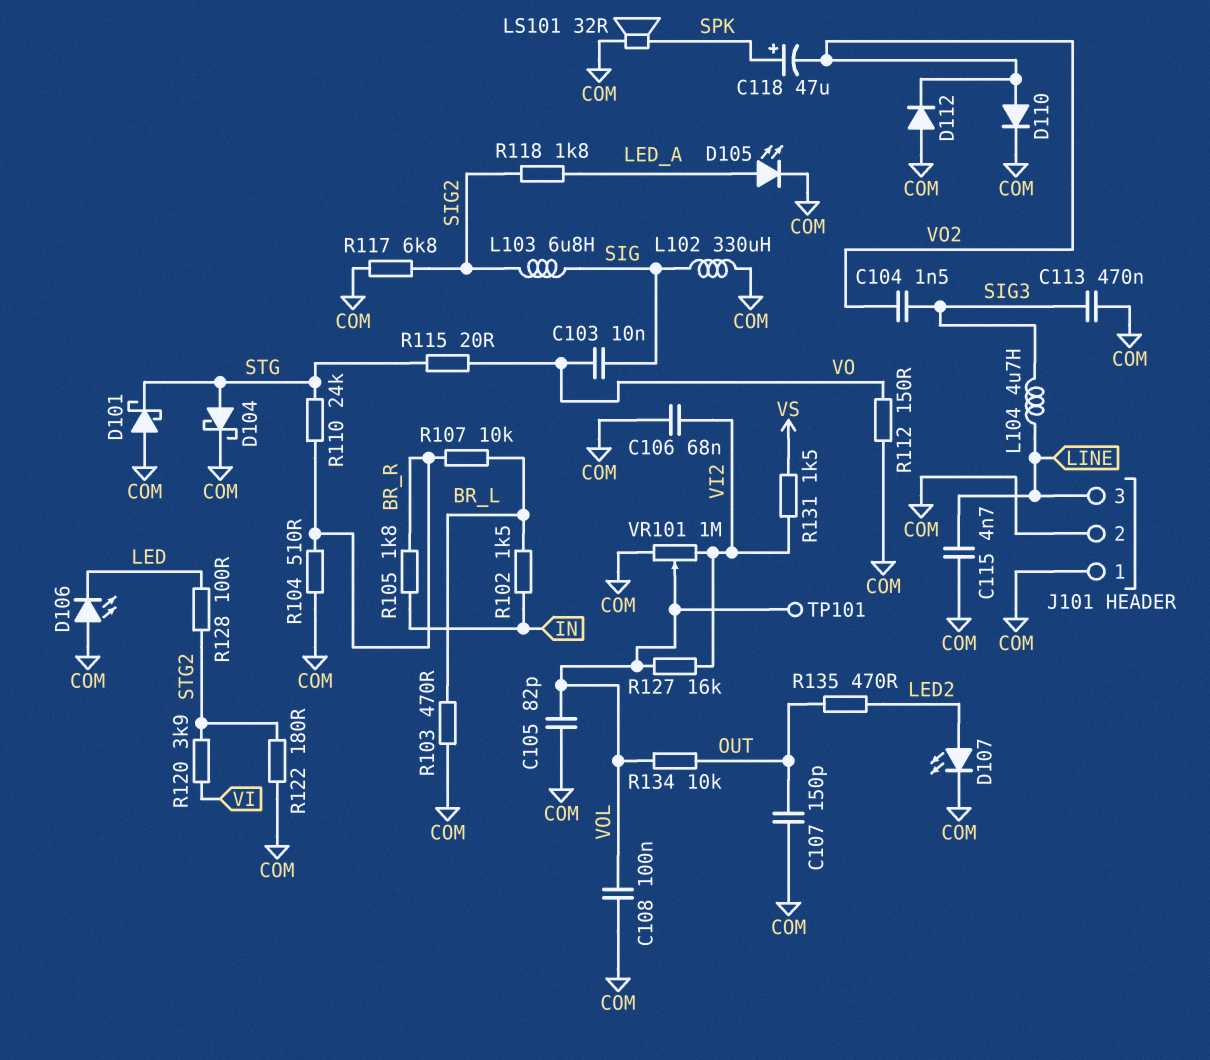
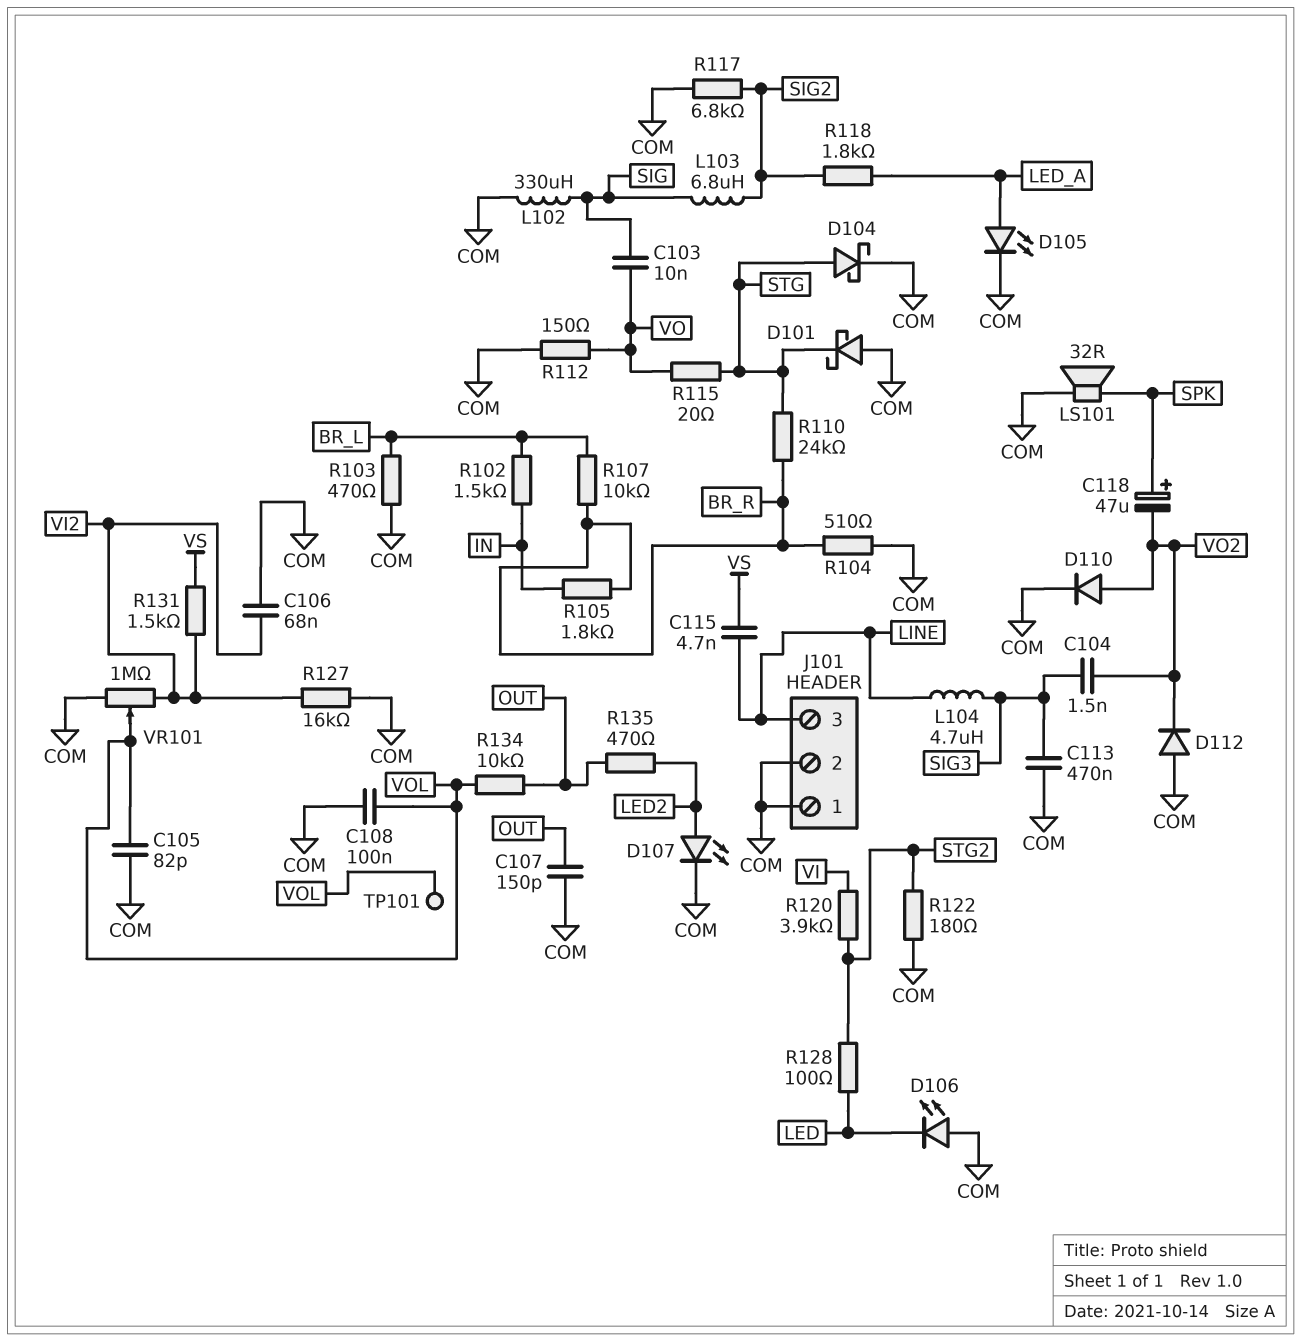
C115: 4.7nF (COM, LINE) -> 4.7nF (LINE, VS)
R127: 16k (VI2, VOL) -> 16k (COM, VI2)

